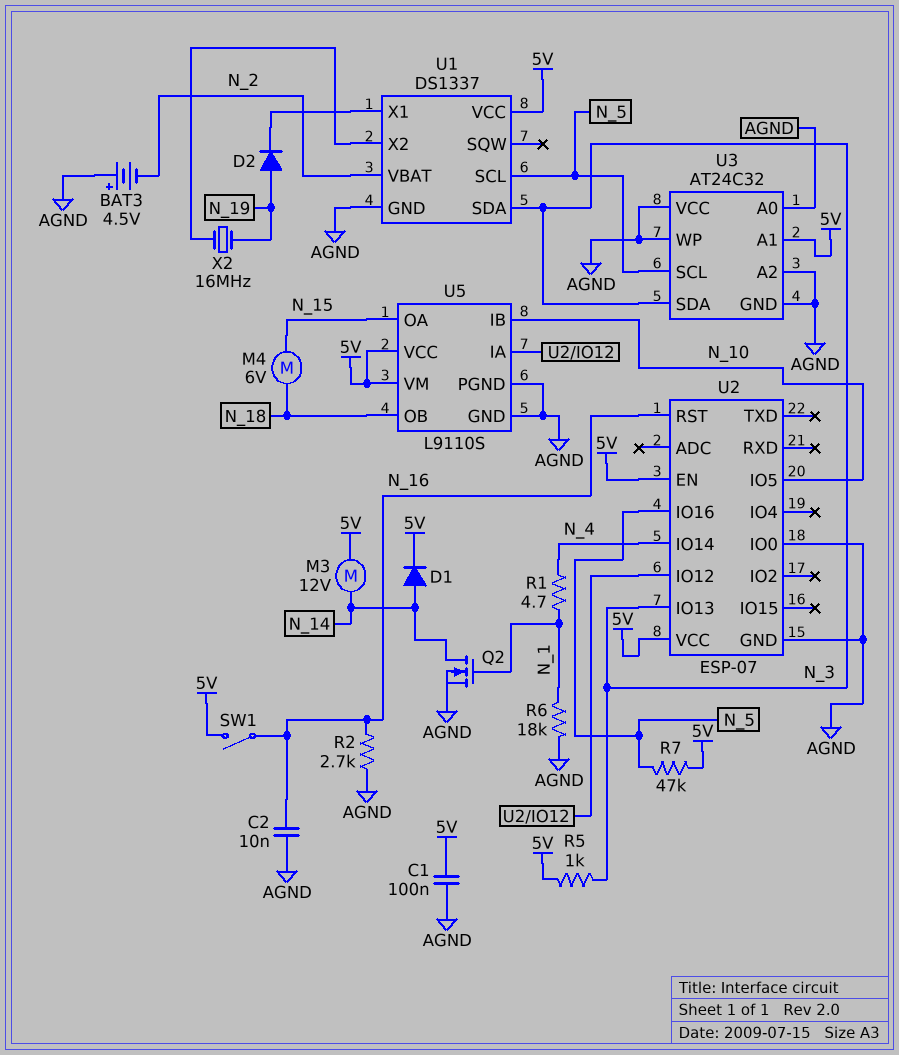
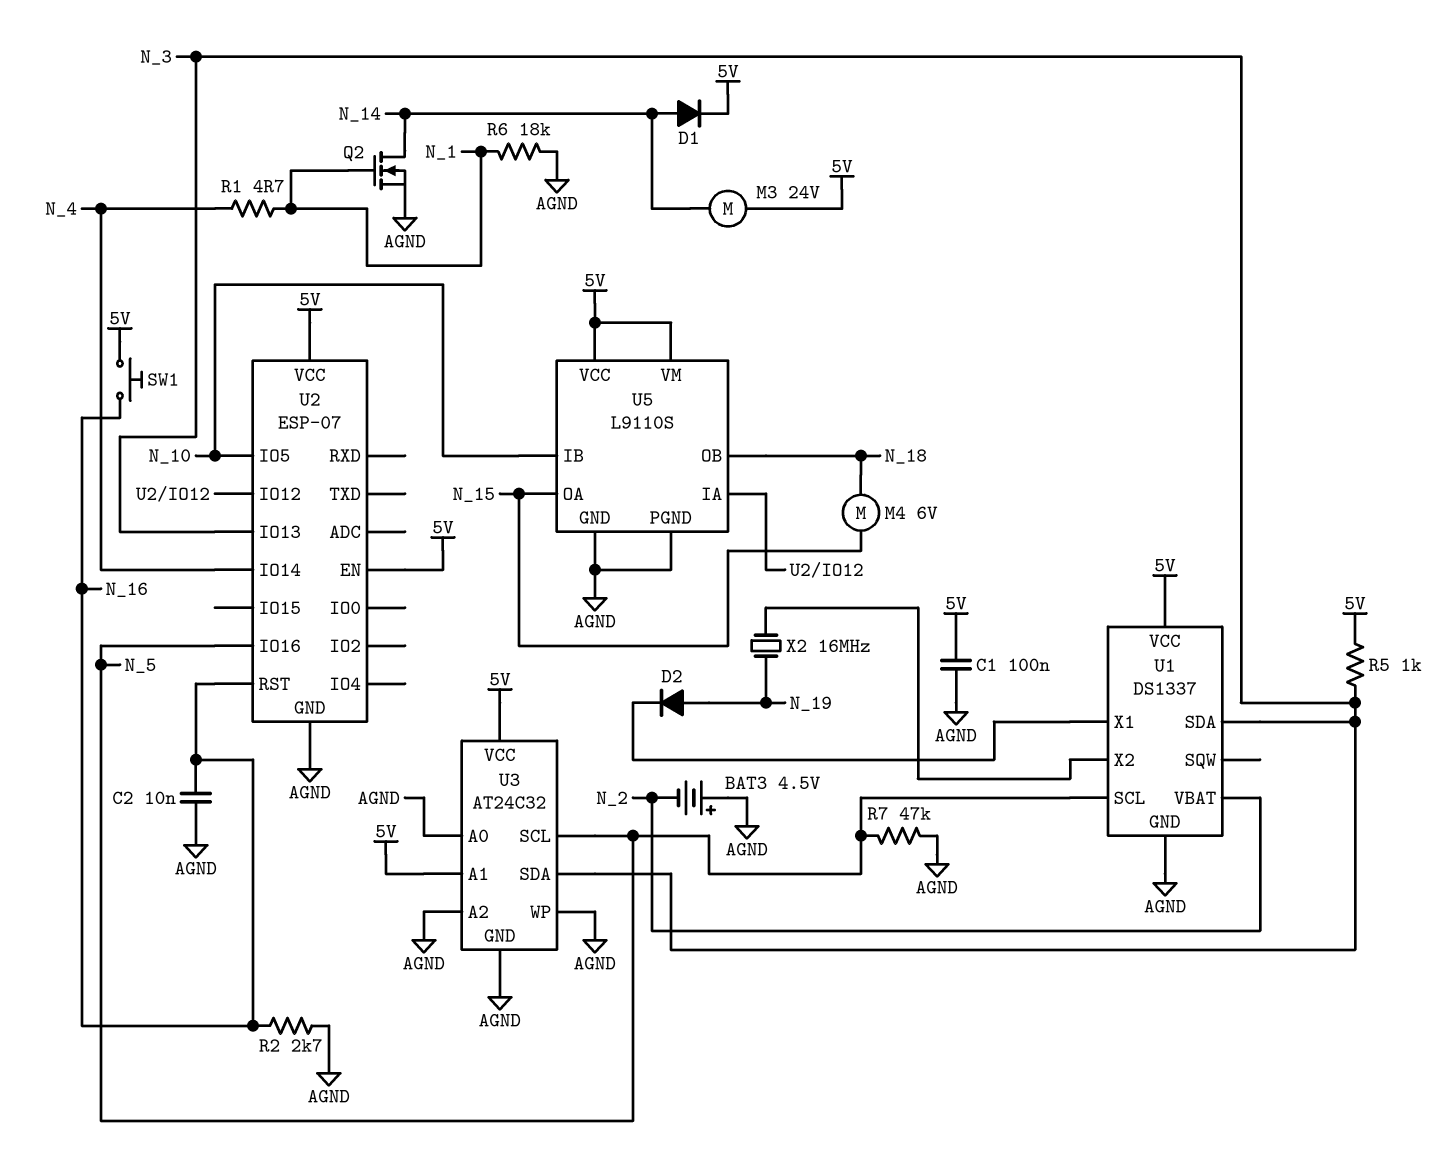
M3: motor 12V (5V, N_14) -> motor 24V (5V, N_14)
R7: 47k (5V, N_5) -> 47k (AGND, N_5)
SW1: switch (5V, N_16) -> button (5V, N_16)
U2 pin IO0: AGND -> none
U3 pin VCC: AGND -> 5V

